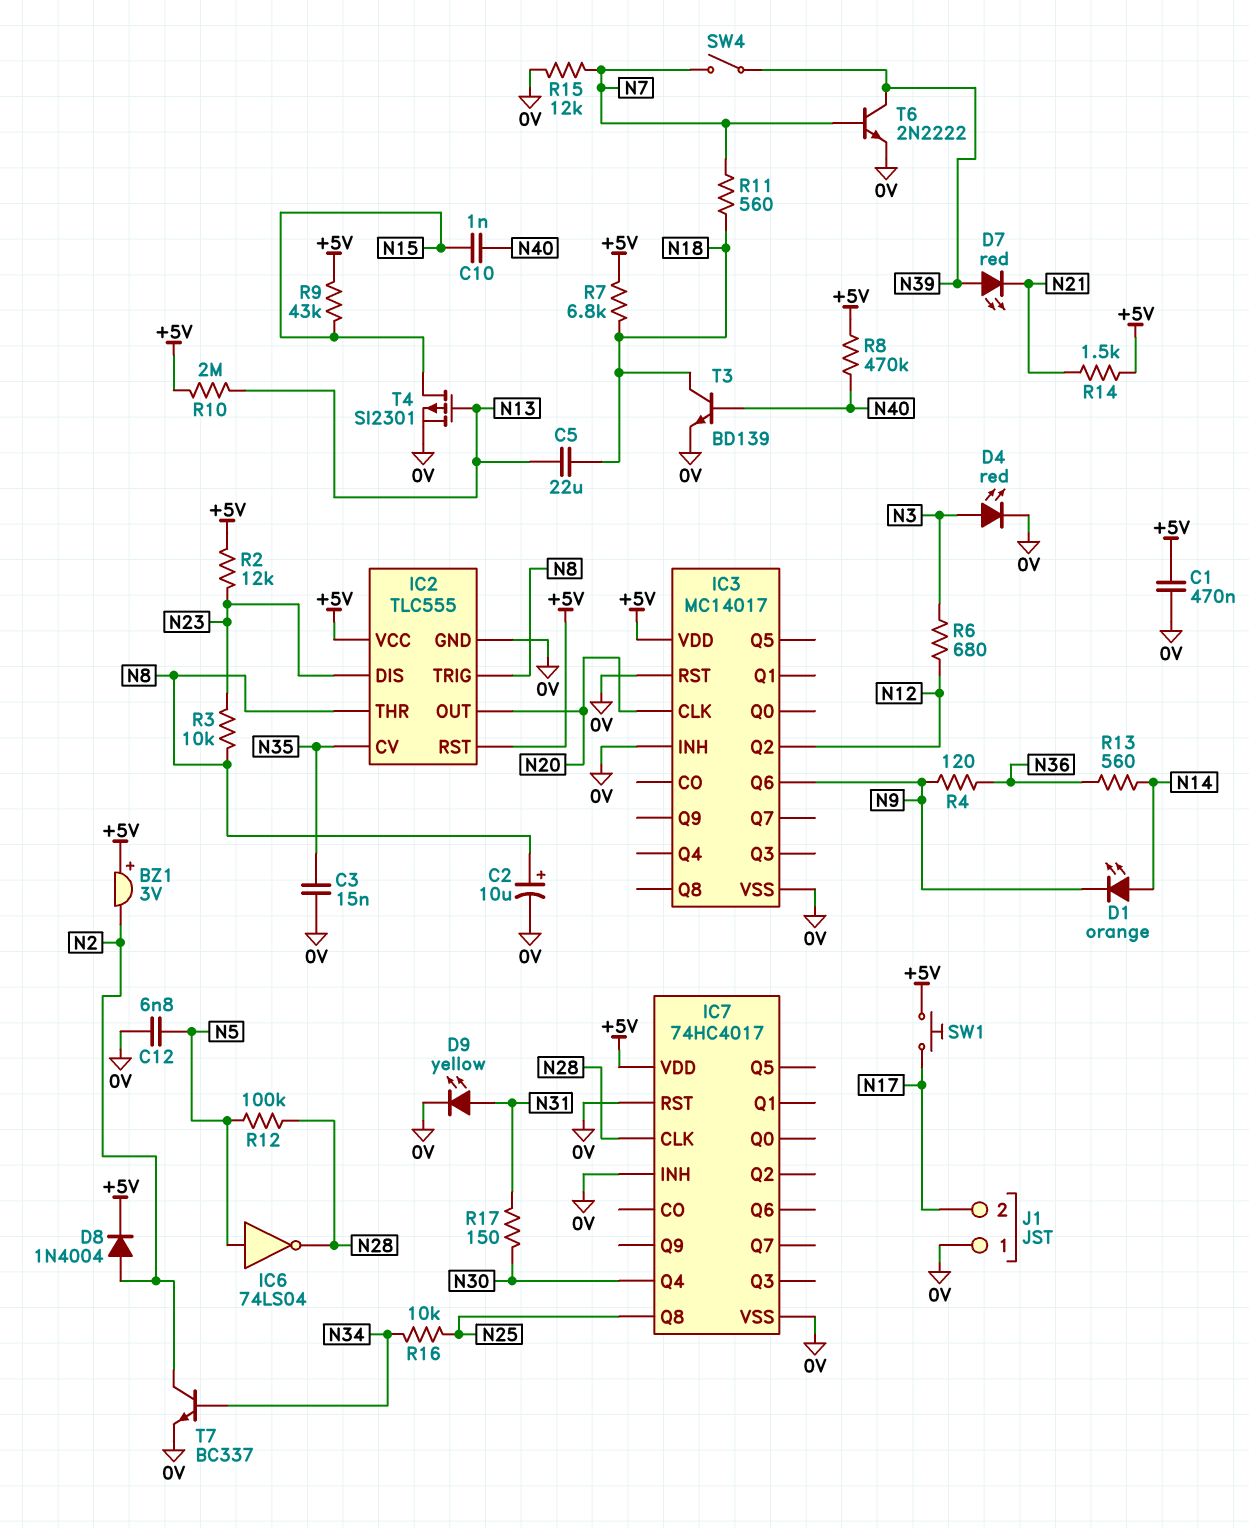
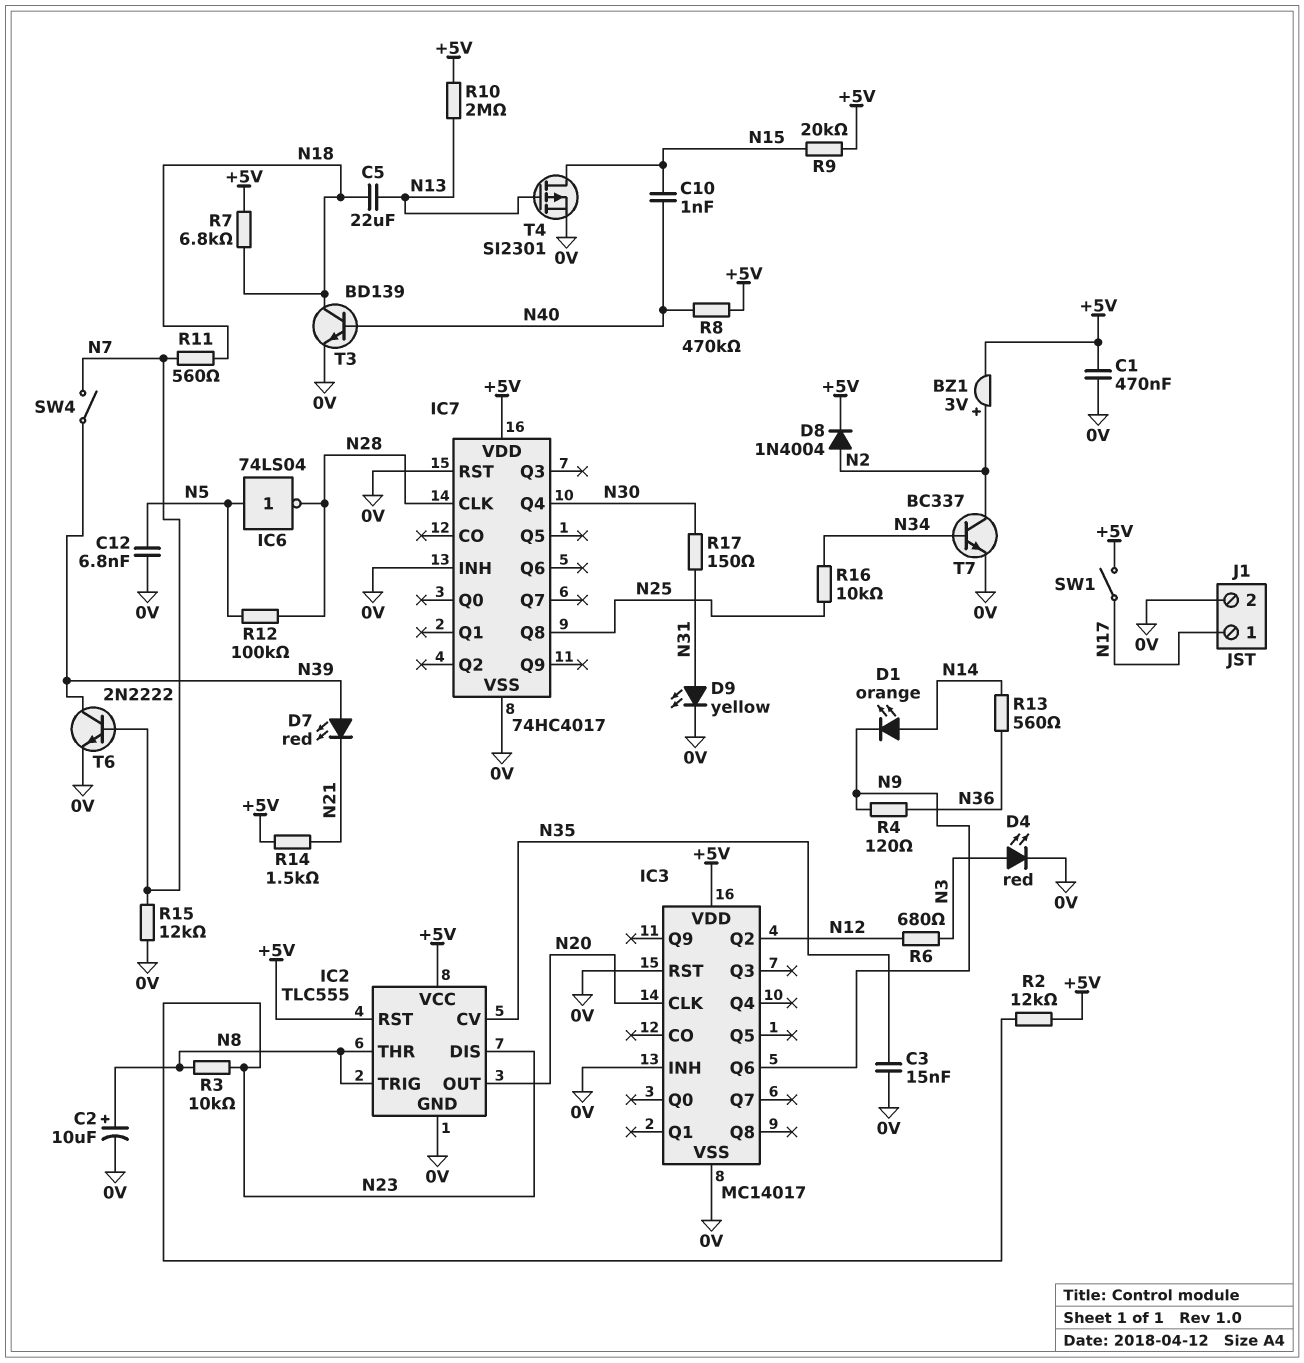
BZ1: buzzer 3V (plus +5V, minus N2) -> buzzer 3V (plus N2, minus +5V)
J1 pin 1: 0V -> N17
J1 pin 2: N17 -> 0V
R9: 43k (+5V, N15) -> 20k (+5V, N15)
SW1: button (+5V, N17) -> switch (+5V, N17)

